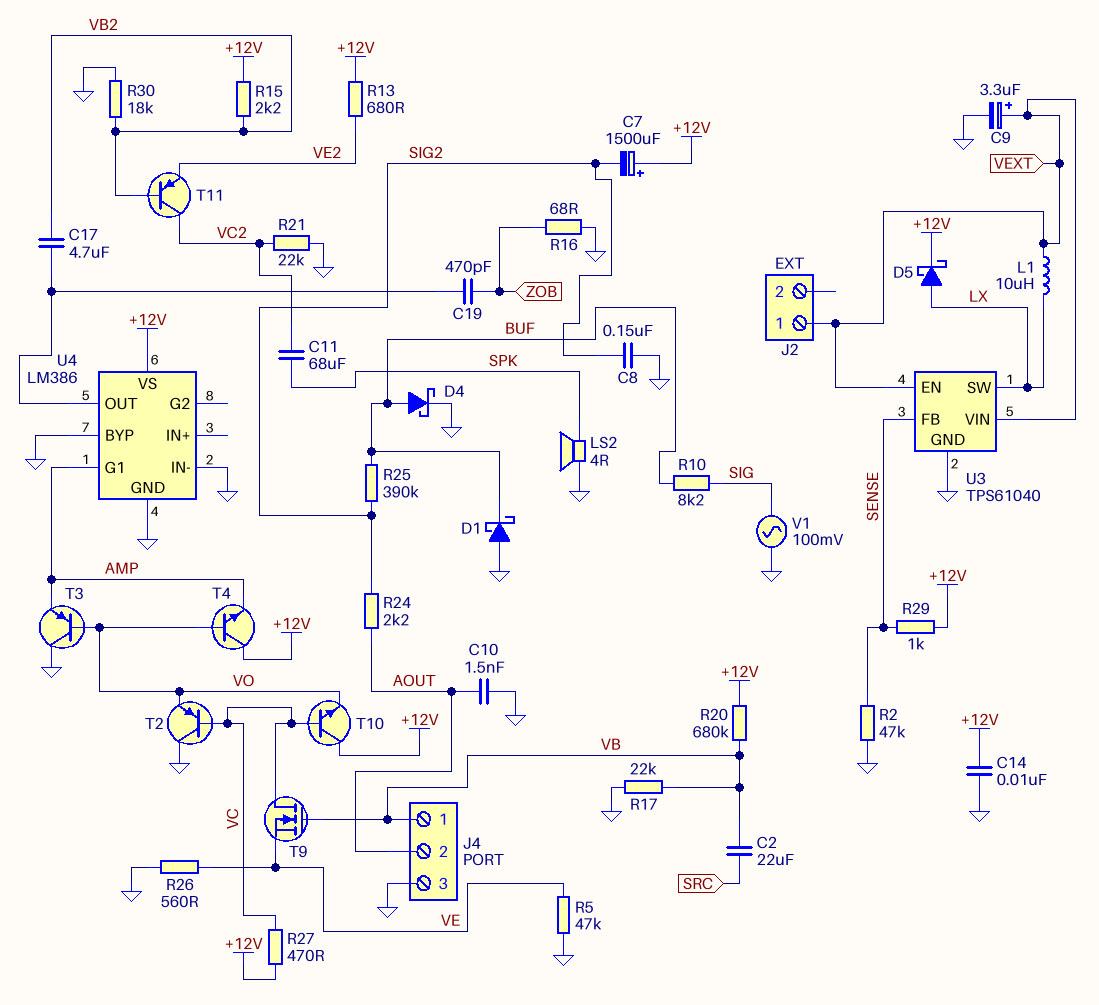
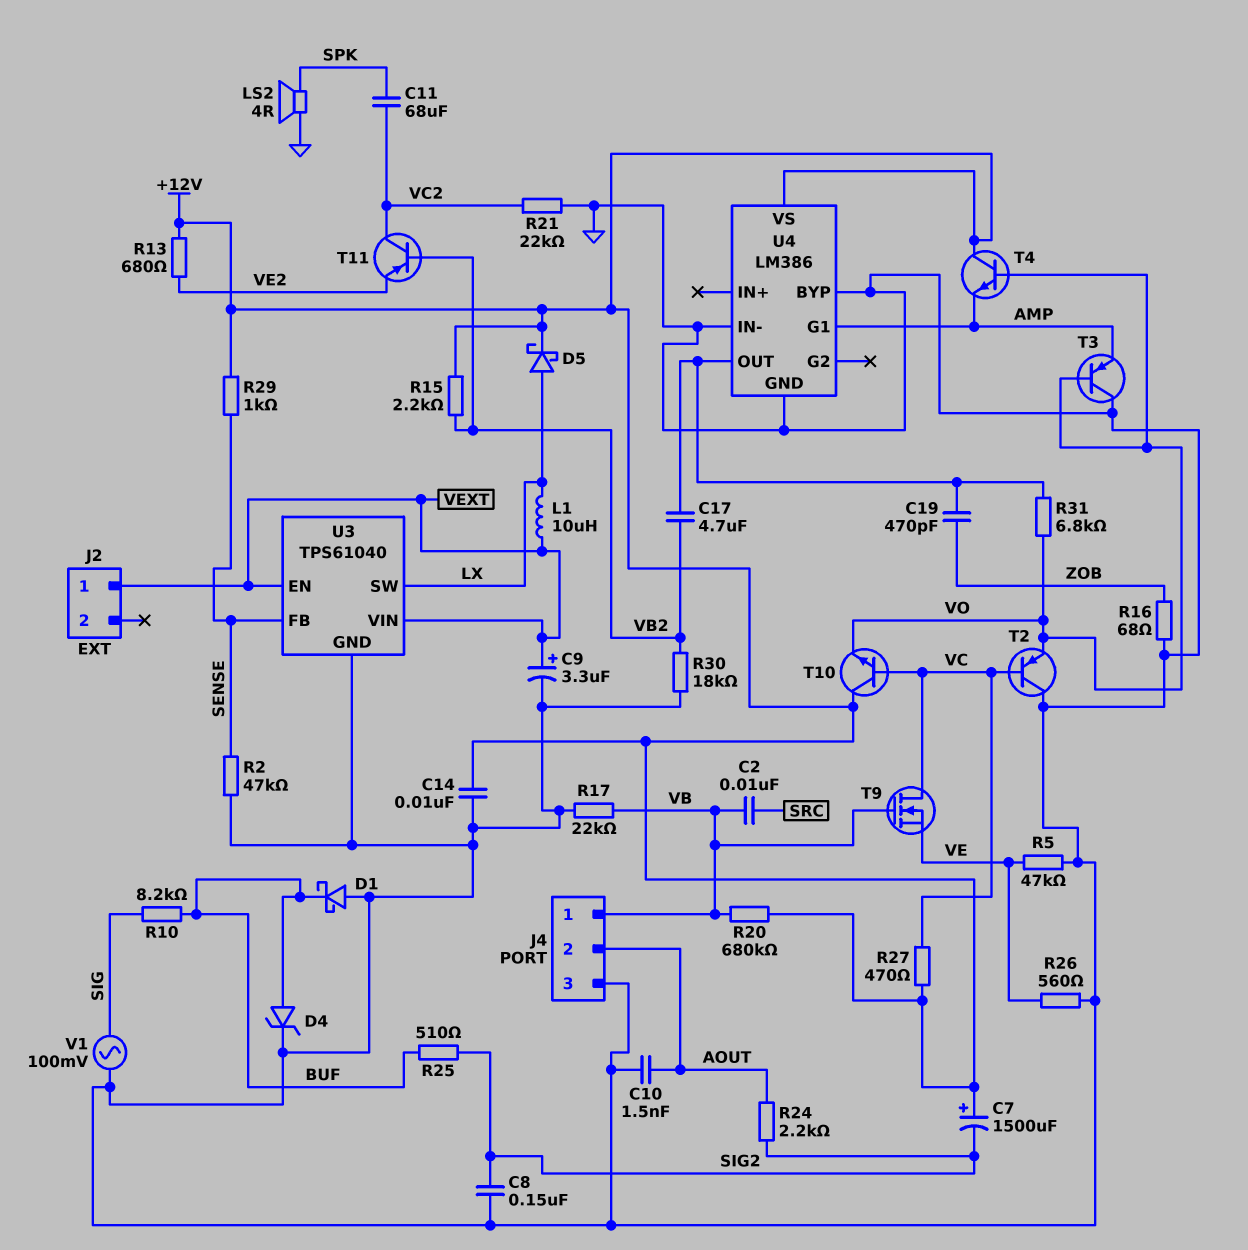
C2: 22uF (SRC, VB) -> 10nF (SRC, VB)
D4: schottky (A BUF, K GND) -> zener (A BUF, K GND)
R25: 390k (BUF, SIG2) -> 510 (BUF, SIG2)
R31: none -> 6.8k (U4/OUT, VO)

